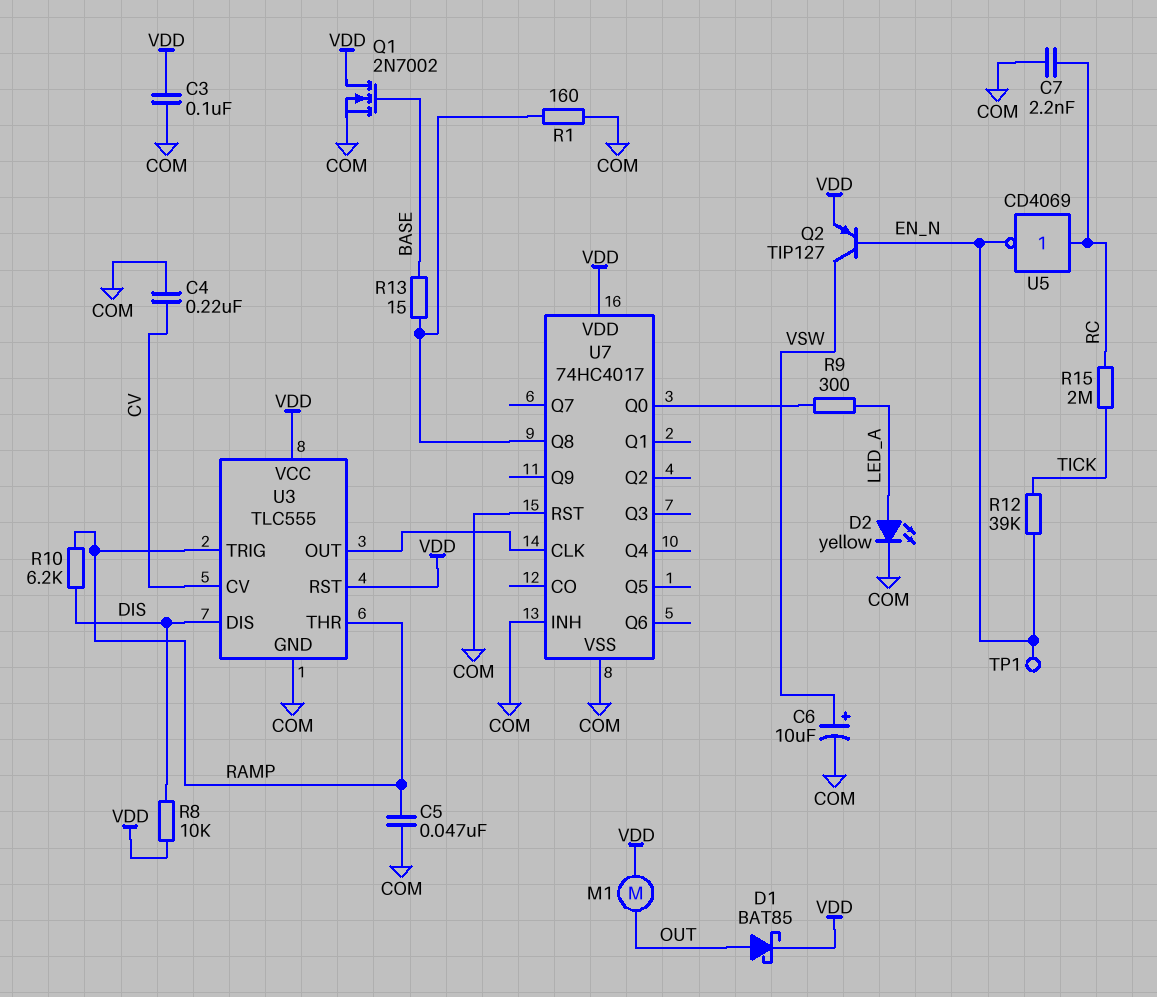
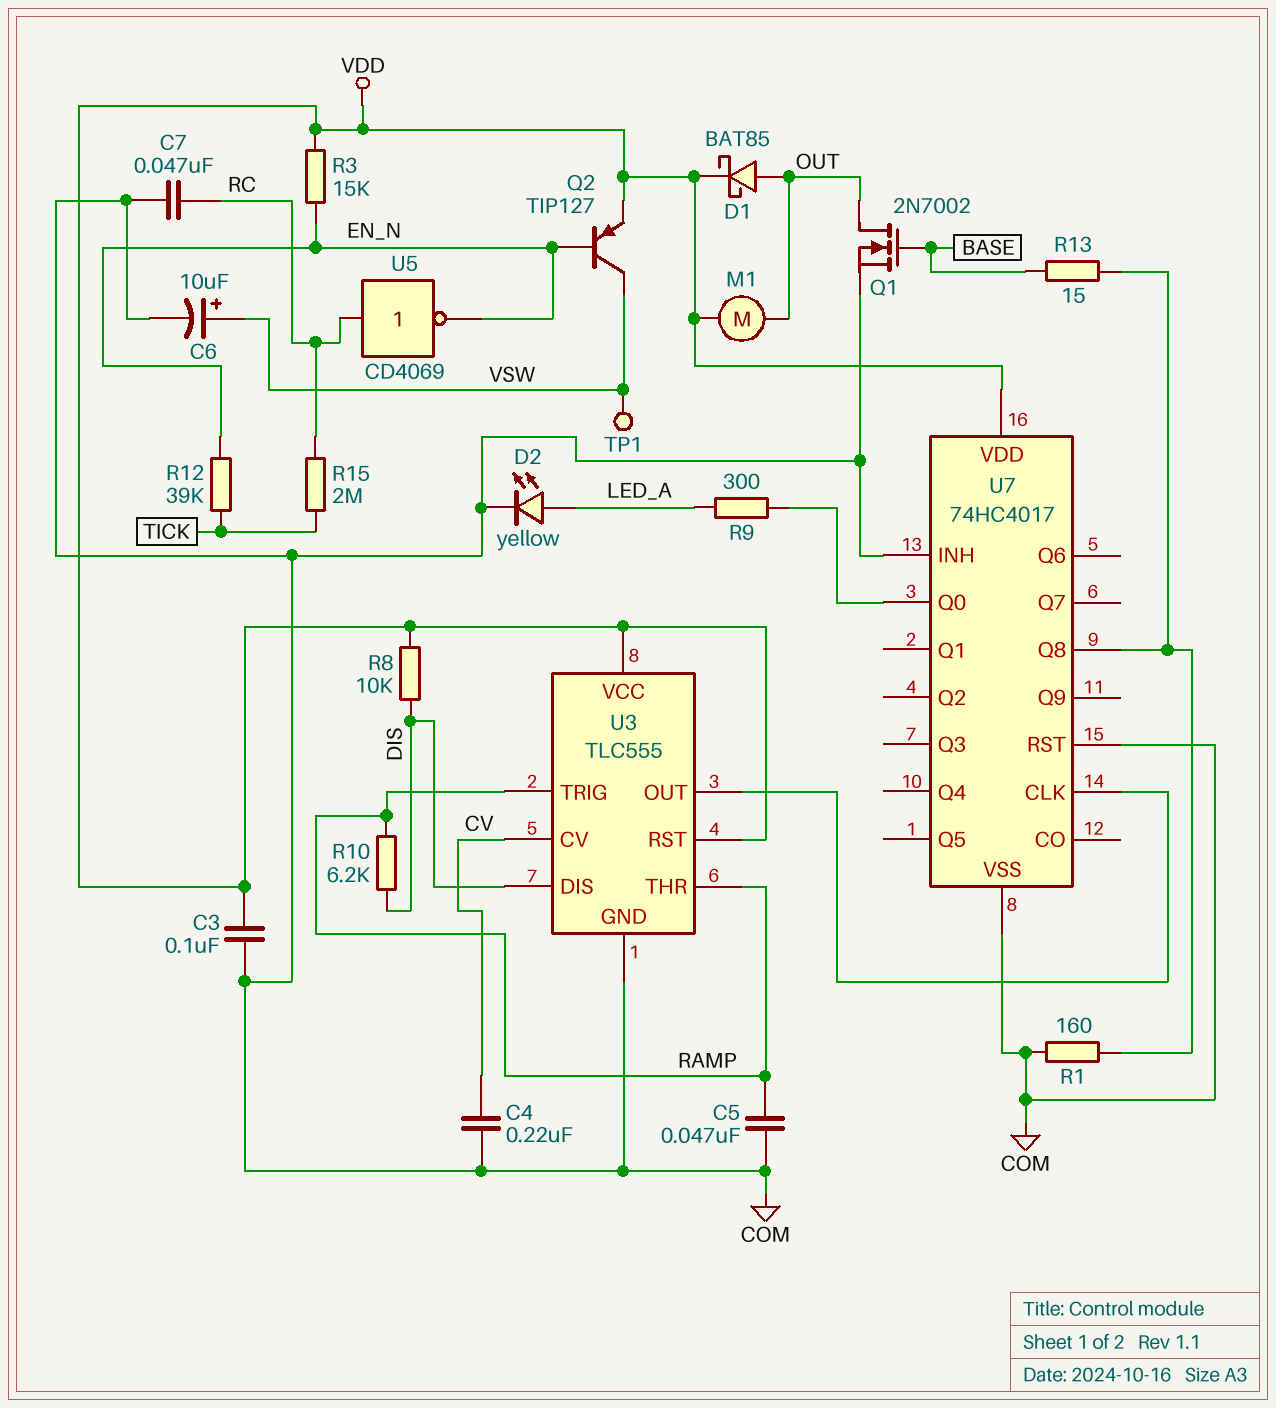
C7: 2.2nF (COM, RC) -> 47nF (COM, RC)
Q1: NMOS 2N7002 (G BASE, D VDD, S COM) -> NMOS 2N7002 (G BASE, D OUT, S COM)
R3: none -> 15k (EN_N, VDD)
TP1: test point (EN_N) -> test point (VSW)

